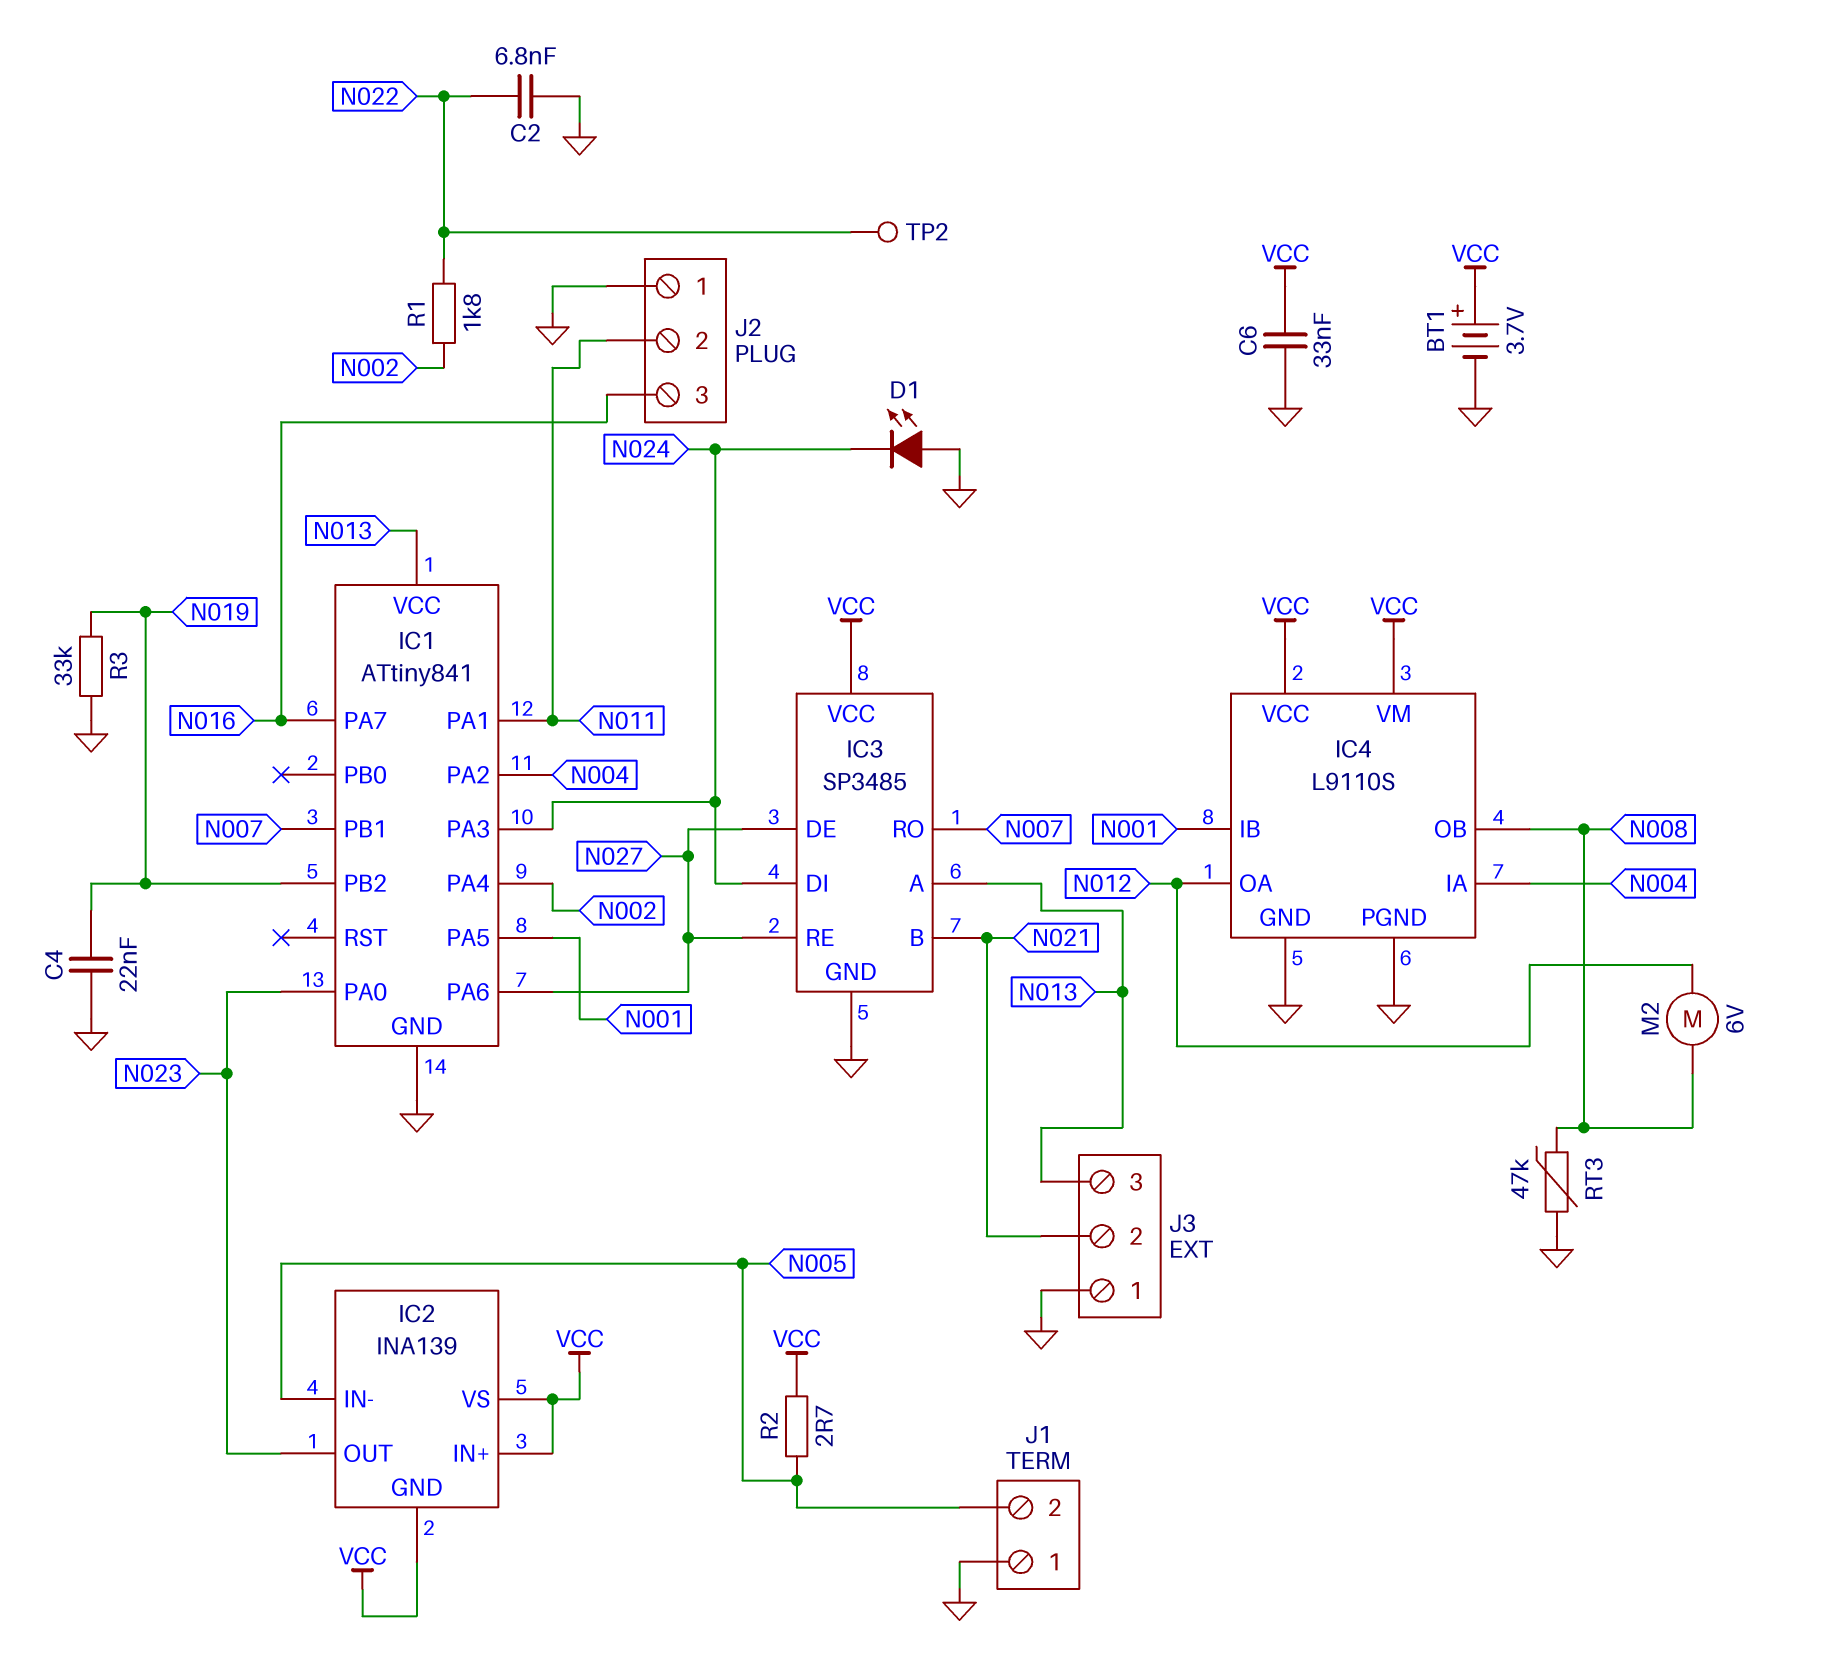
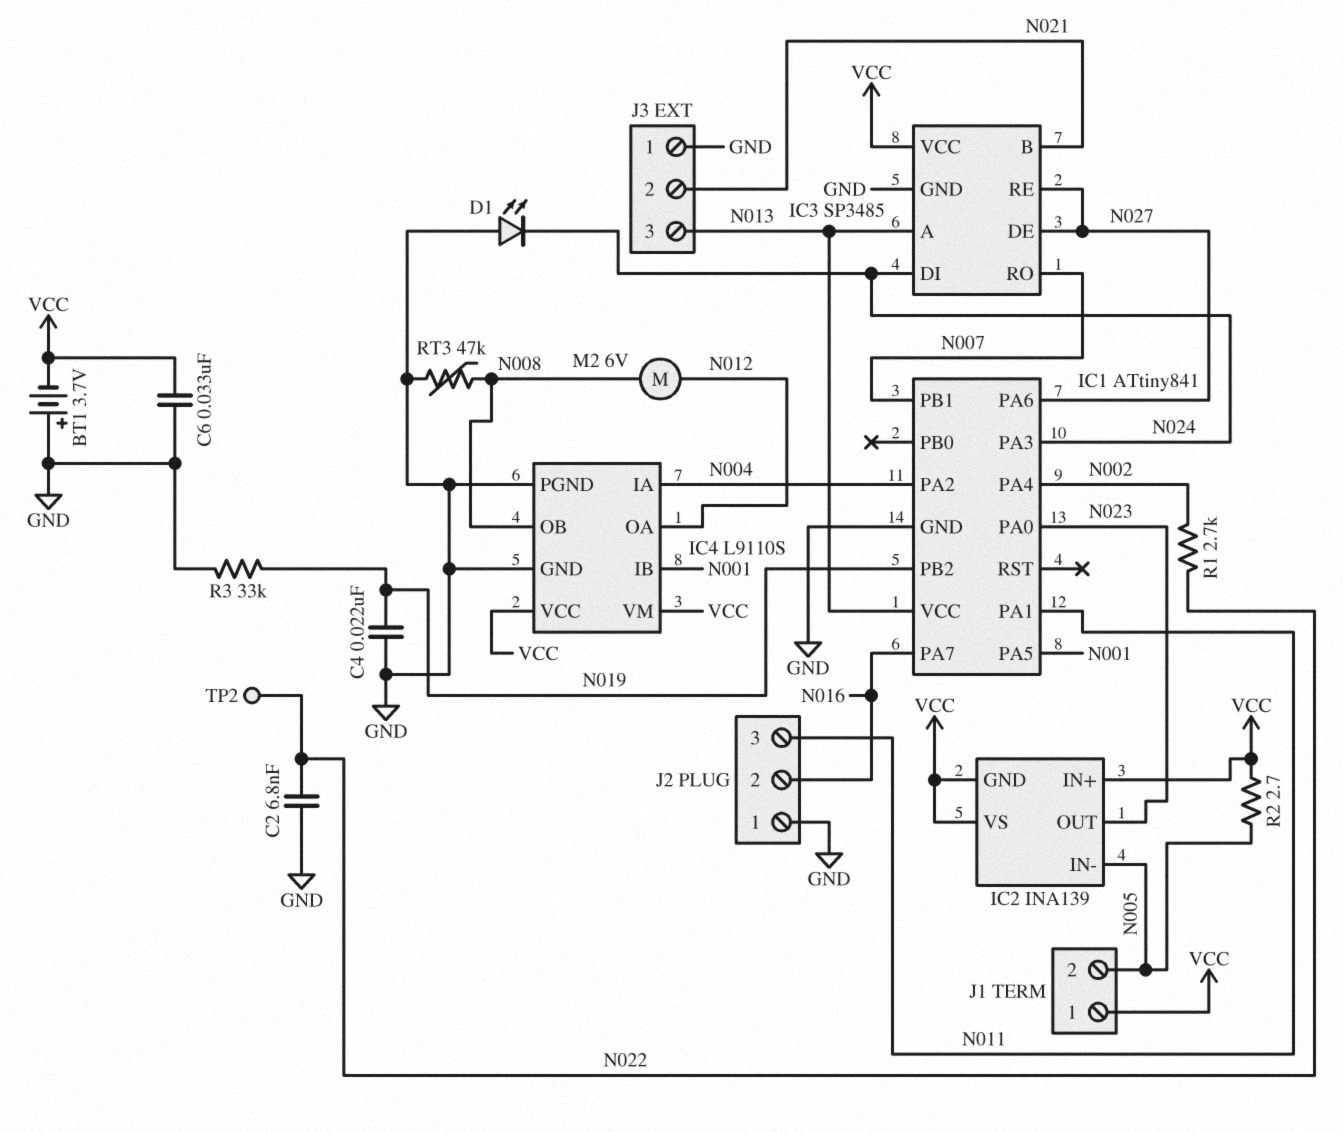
BT1: 3.7V (plus VCC, minus GND) -> 3.7V (plus GND, minus VCC)
J1 pin 1: GND -> VCC
J2 pin 2: N011 -> N016
J2 pin 3: N016 -> N011
R1: 1.8k (N002, N022) -> 2.7k (N002, N022)

